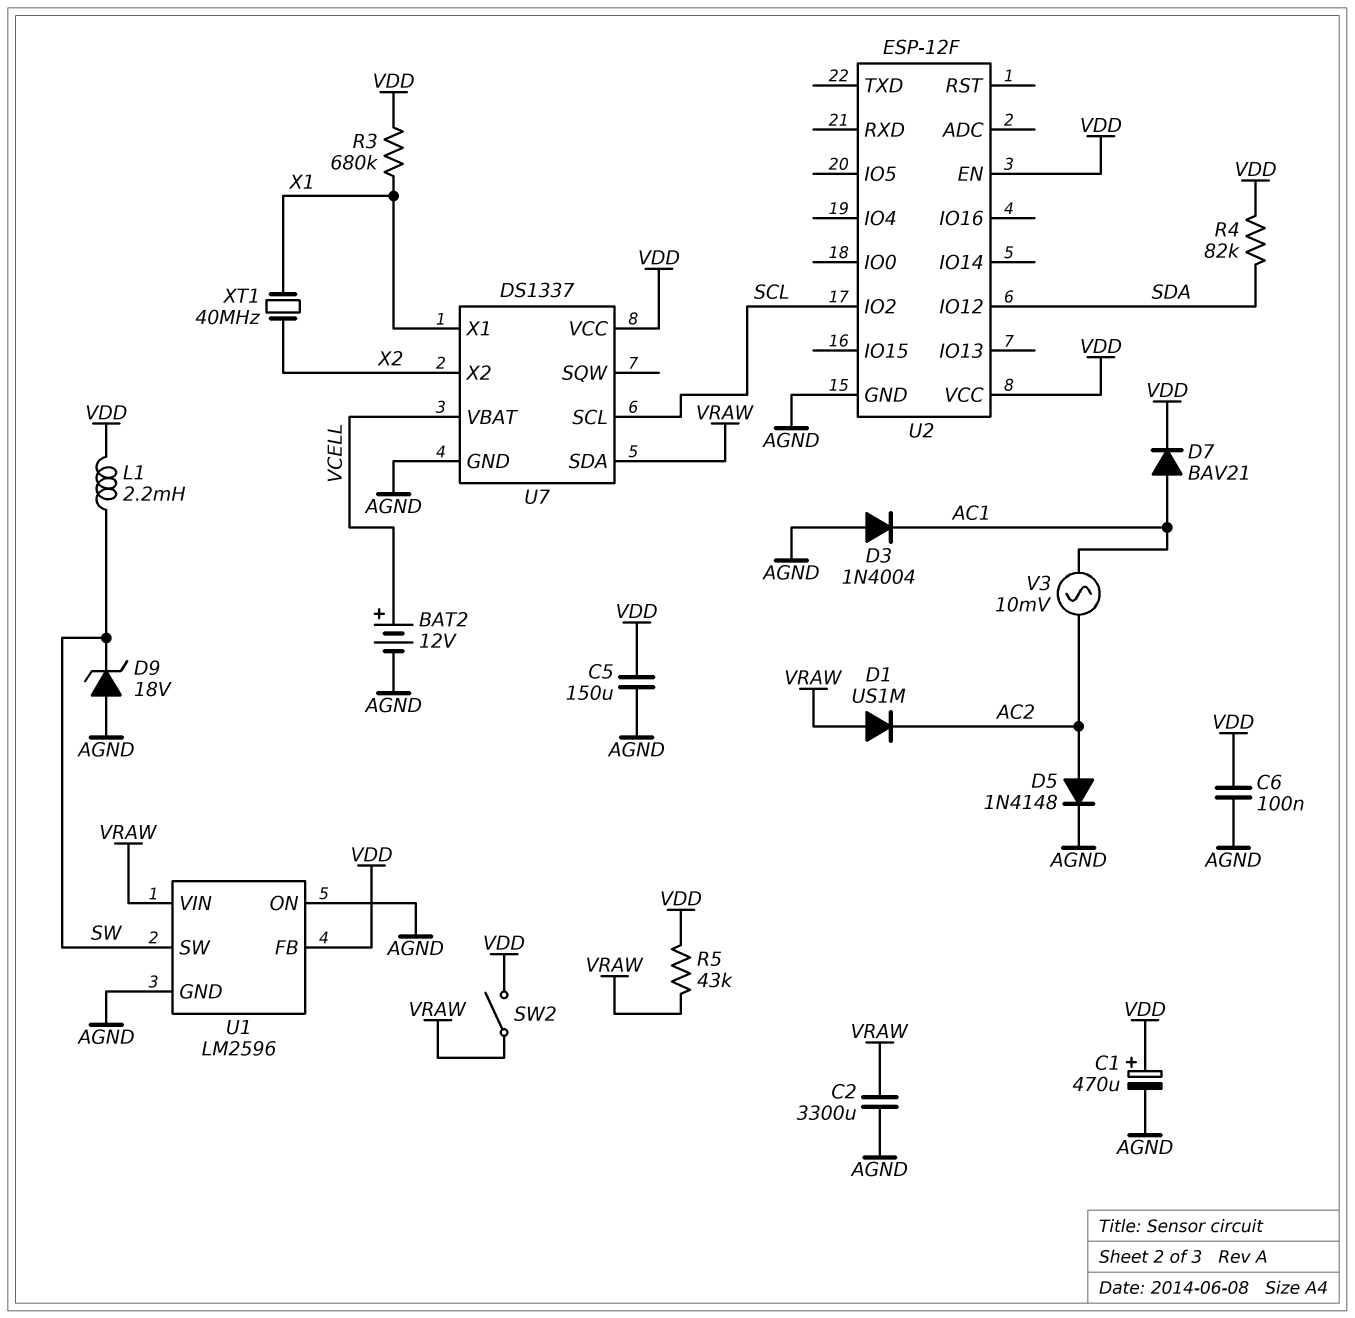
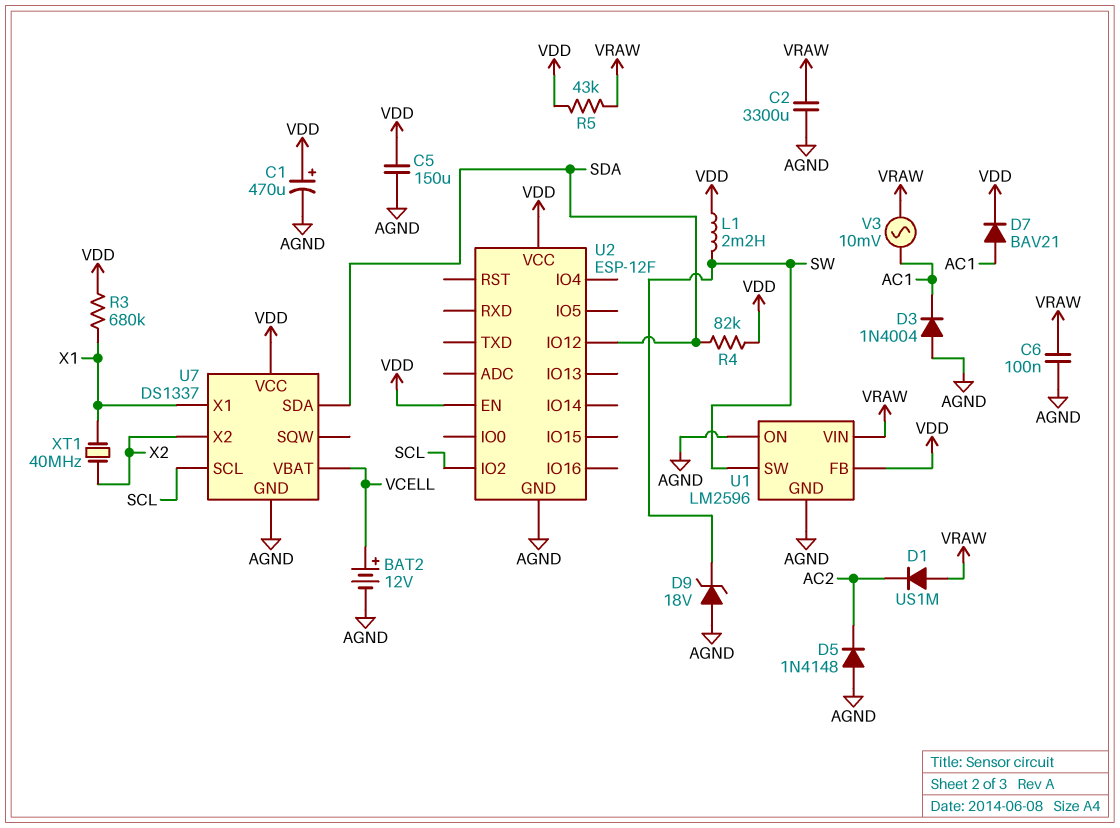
C6: 100nF (AGND, VDD) -> 100nF (AGND, VRAW)
D5: diode 1N4148 (A AC2, K AGND) -> diode 1N4148 (A AGND, K AC2)
SW2: switch (VDD, VRAW) -> none
U7 pin SDA: VRAW -> SDA
V3: AC 10mV (AC1, AC2) -> AC 10mV (AC1, VRAW)

